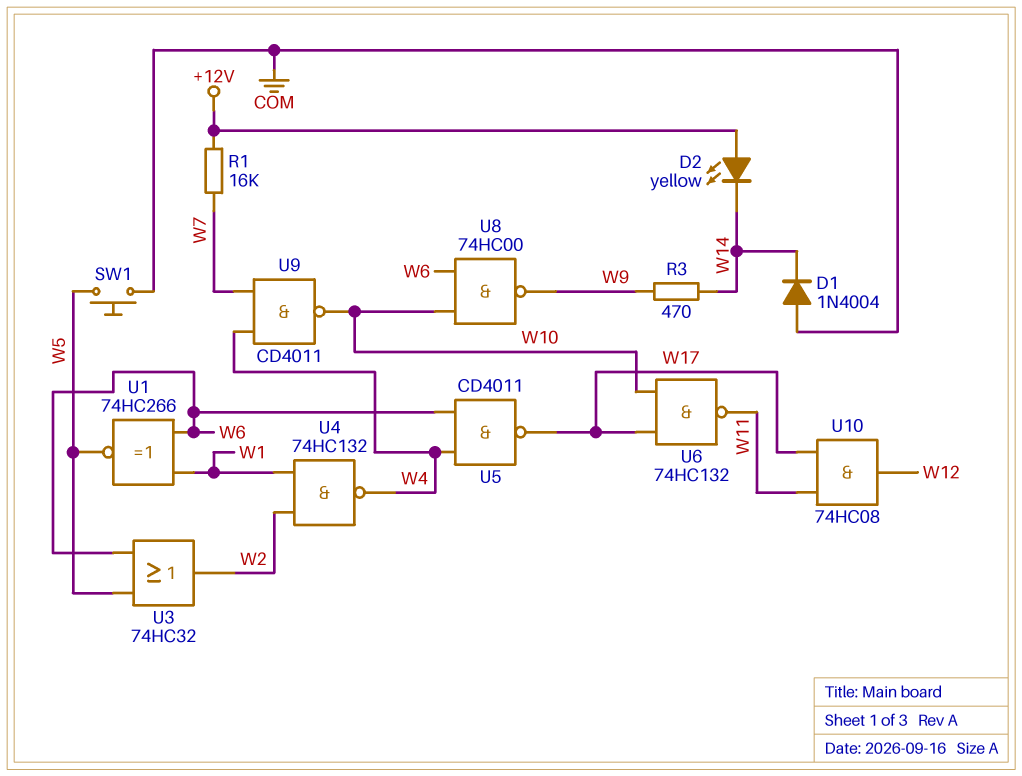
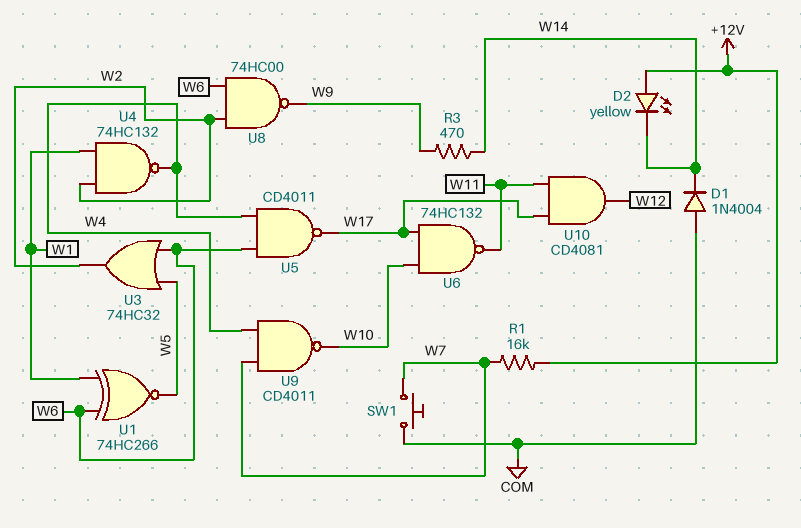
SW1: button (COM, W5) -> button (COM, W7)
U8: NAND 74HC00 (in W6, in W10, out W9) -> NAND 74HC00 (in W2, in W6, out W9)
U10: AND 74HC08 (in W11, in W17, out W12) -> AND CD4081 (in W11, in W17, out W12)

